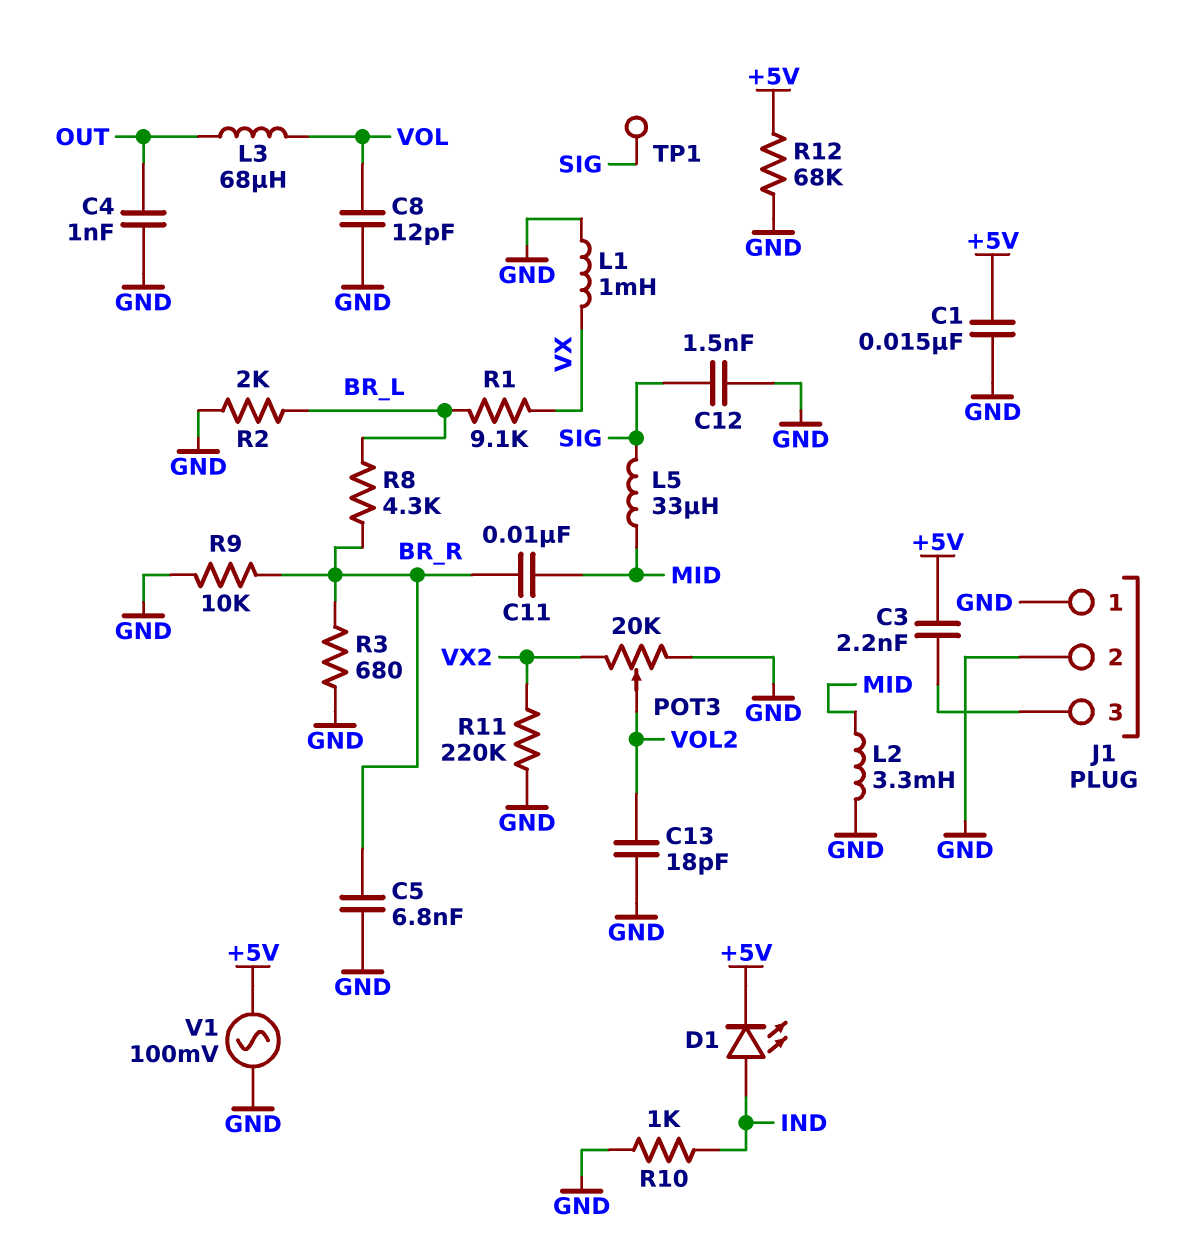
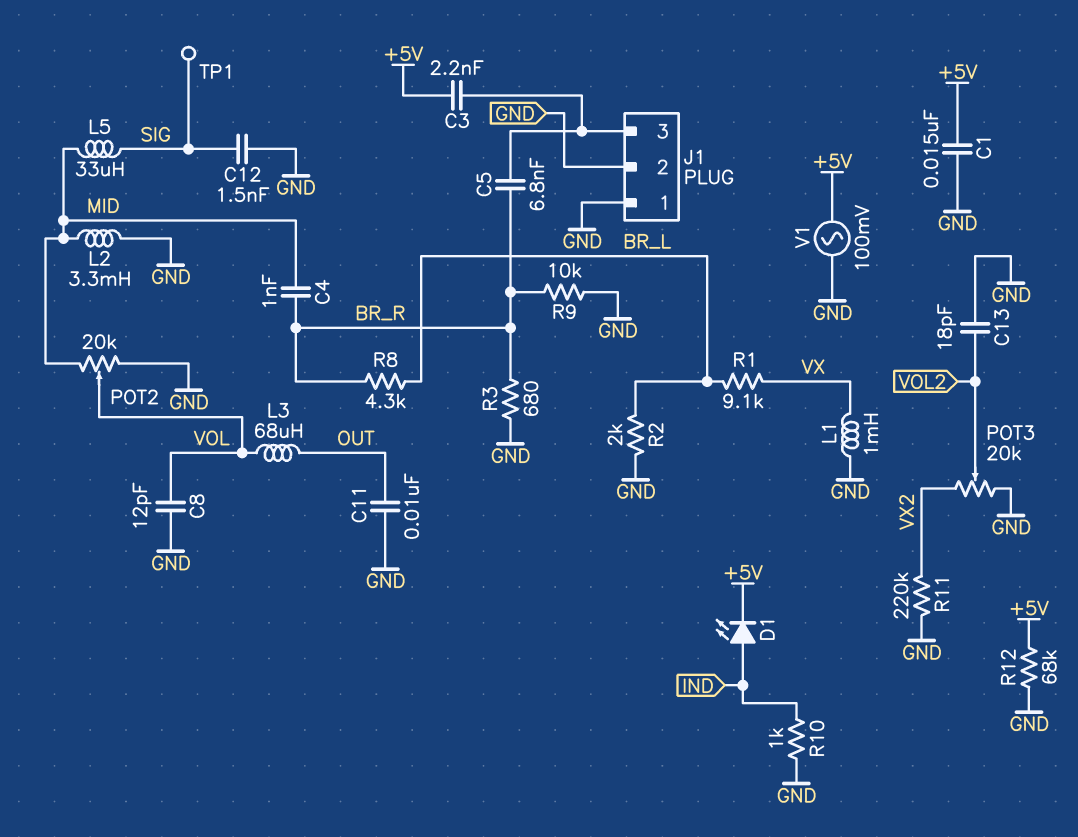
C4: 1nF (GND, OUT) -> 1nF (BR_R, MID)
C5: 6.8nF (BR_R, GND) -> 6.8nF (BR_R, J1/3)
C11: 10nF (BR_R, MID) -> 10nF (GND, OUT)
POT2: none -> 20k (GND, MID, wiper VOL)

